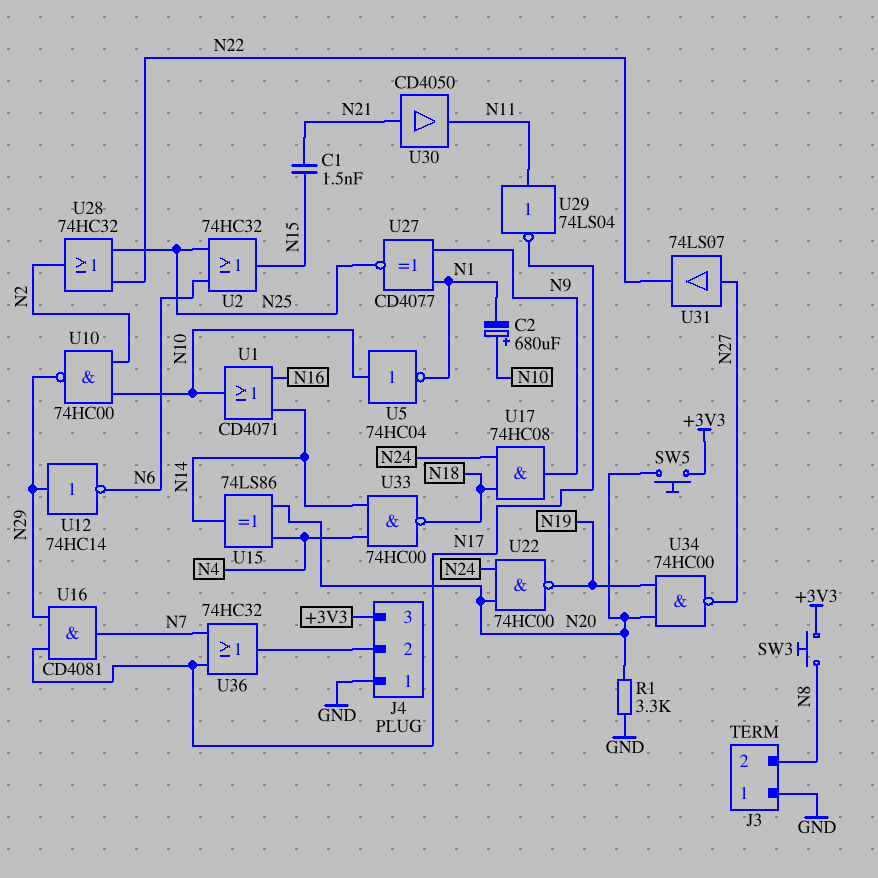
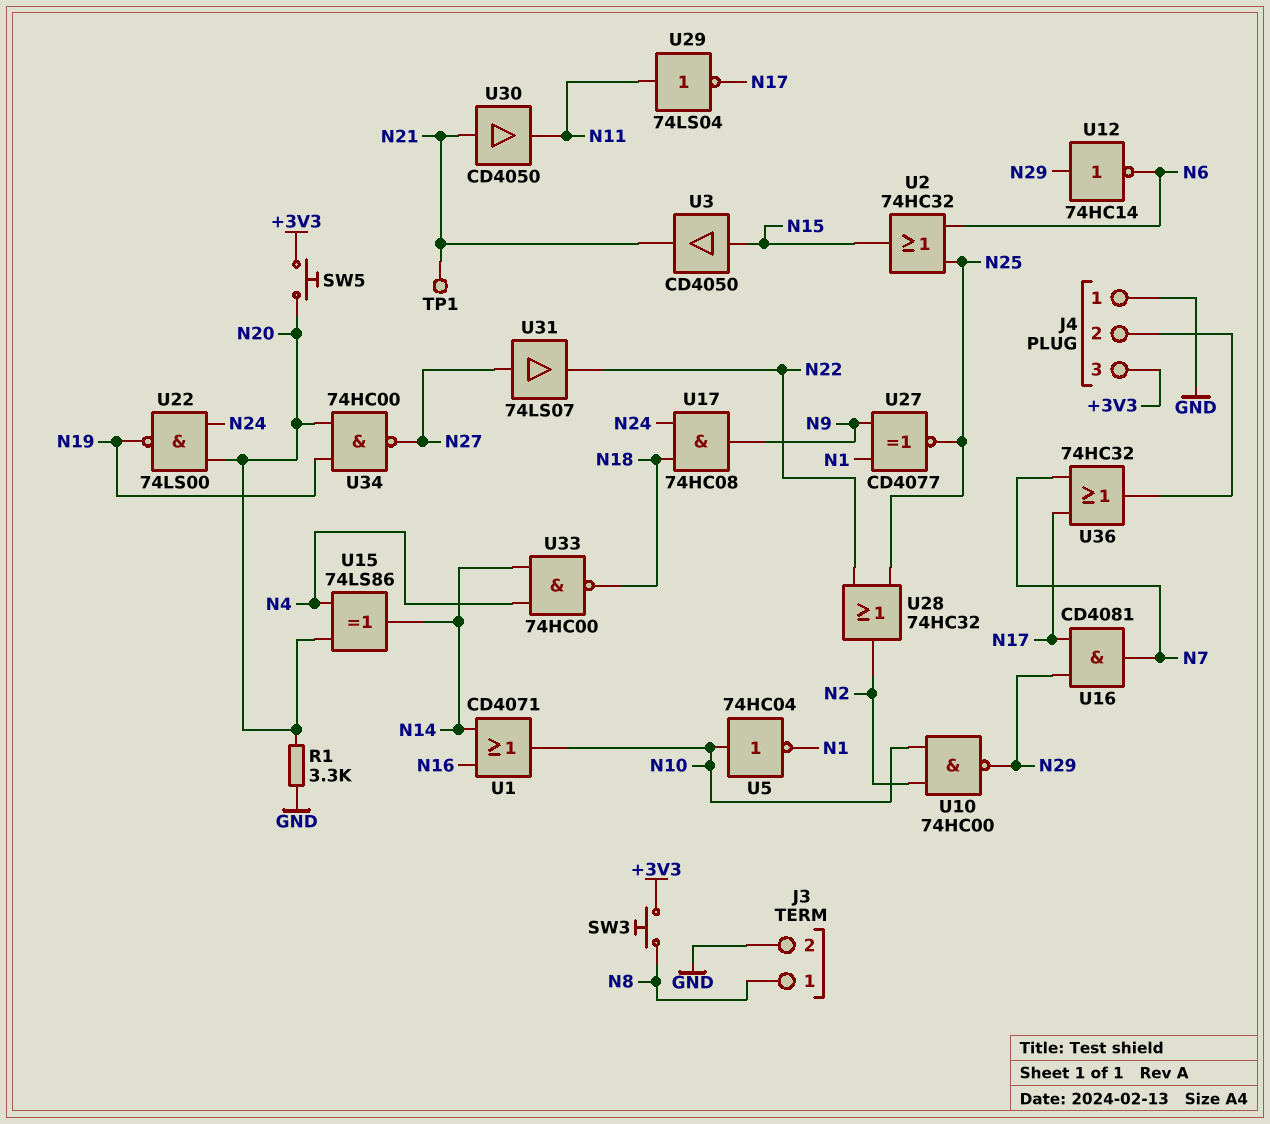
C1: 1.5nF (N15, N21) -> none
C2: 680uF (plus N10, minus N1) -> none
J3 pin 1: GND -> N8
J3 pin 2: N8 -> GND
TP1: none -> test point (N21)
U3: none -> buffer CD4050 (in N15, out N21)
U22: NAND 74HC00 (in N20, in N24, out N19) -> NAND 74LS00 (in N20, in N24, out N19)

